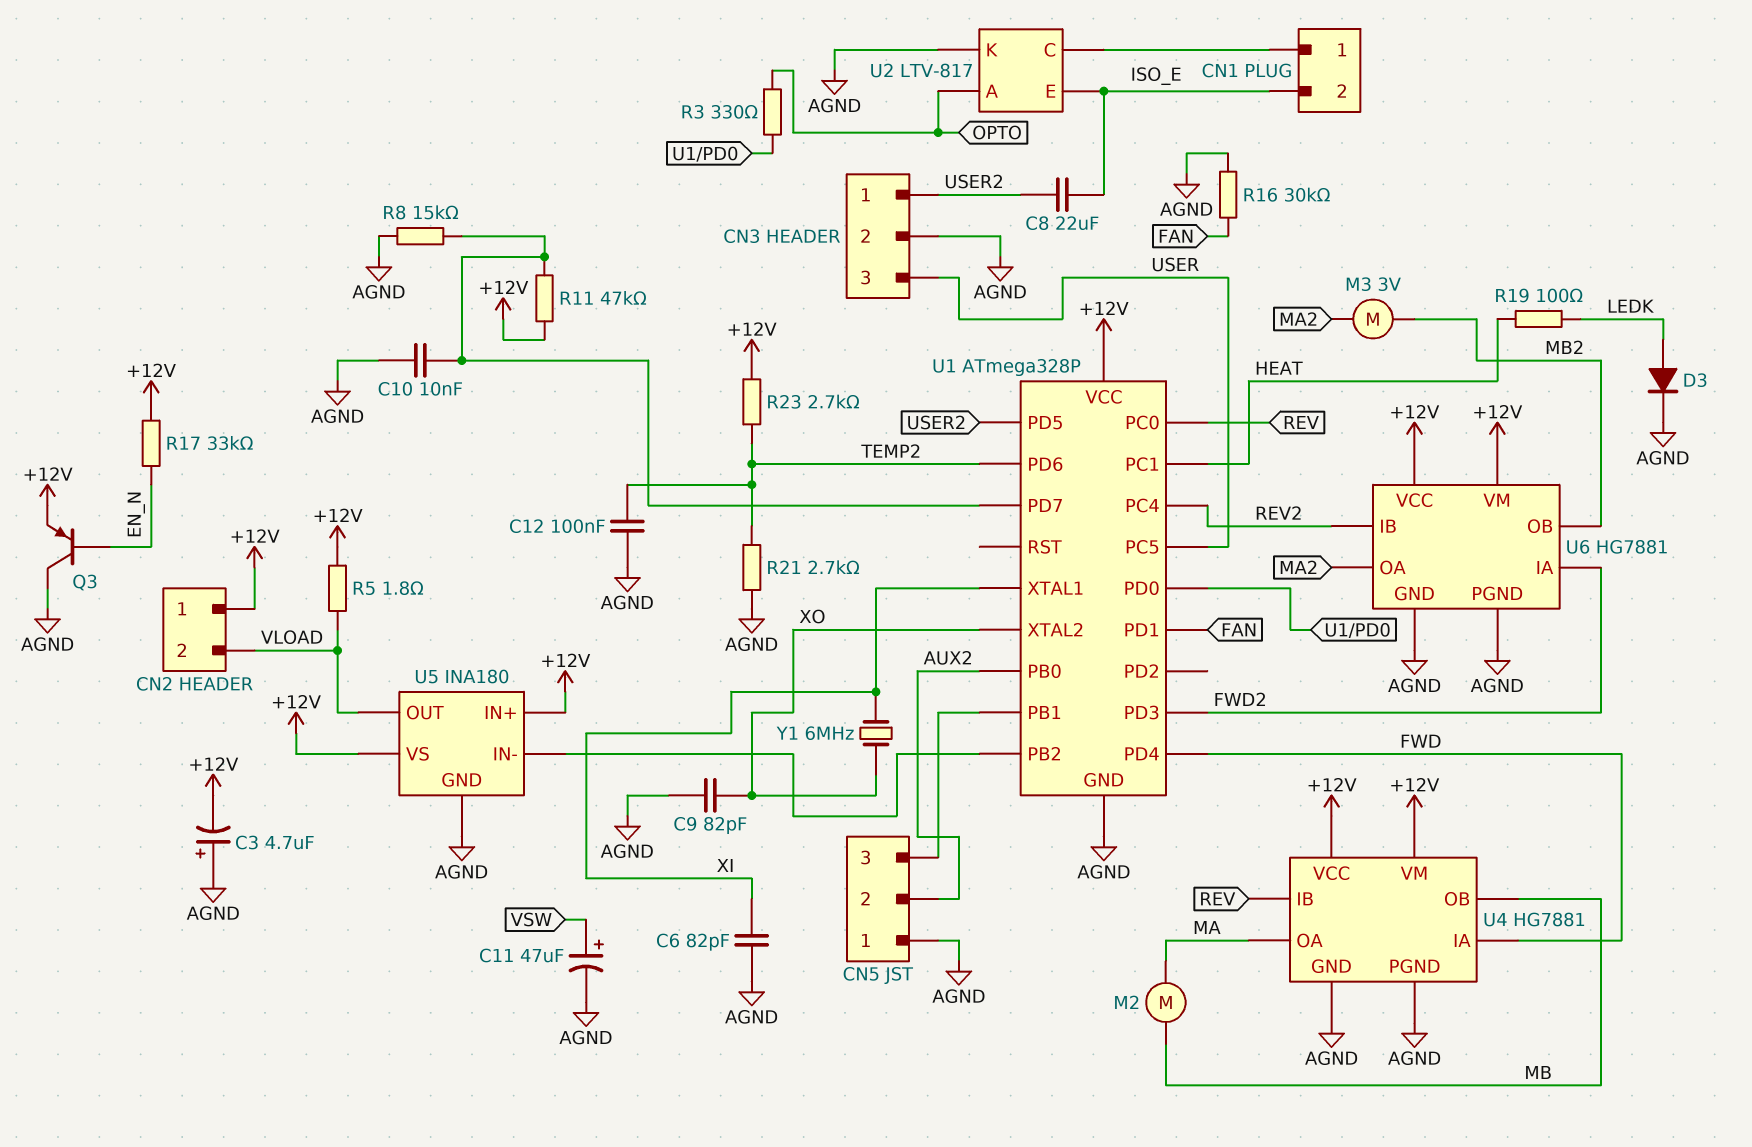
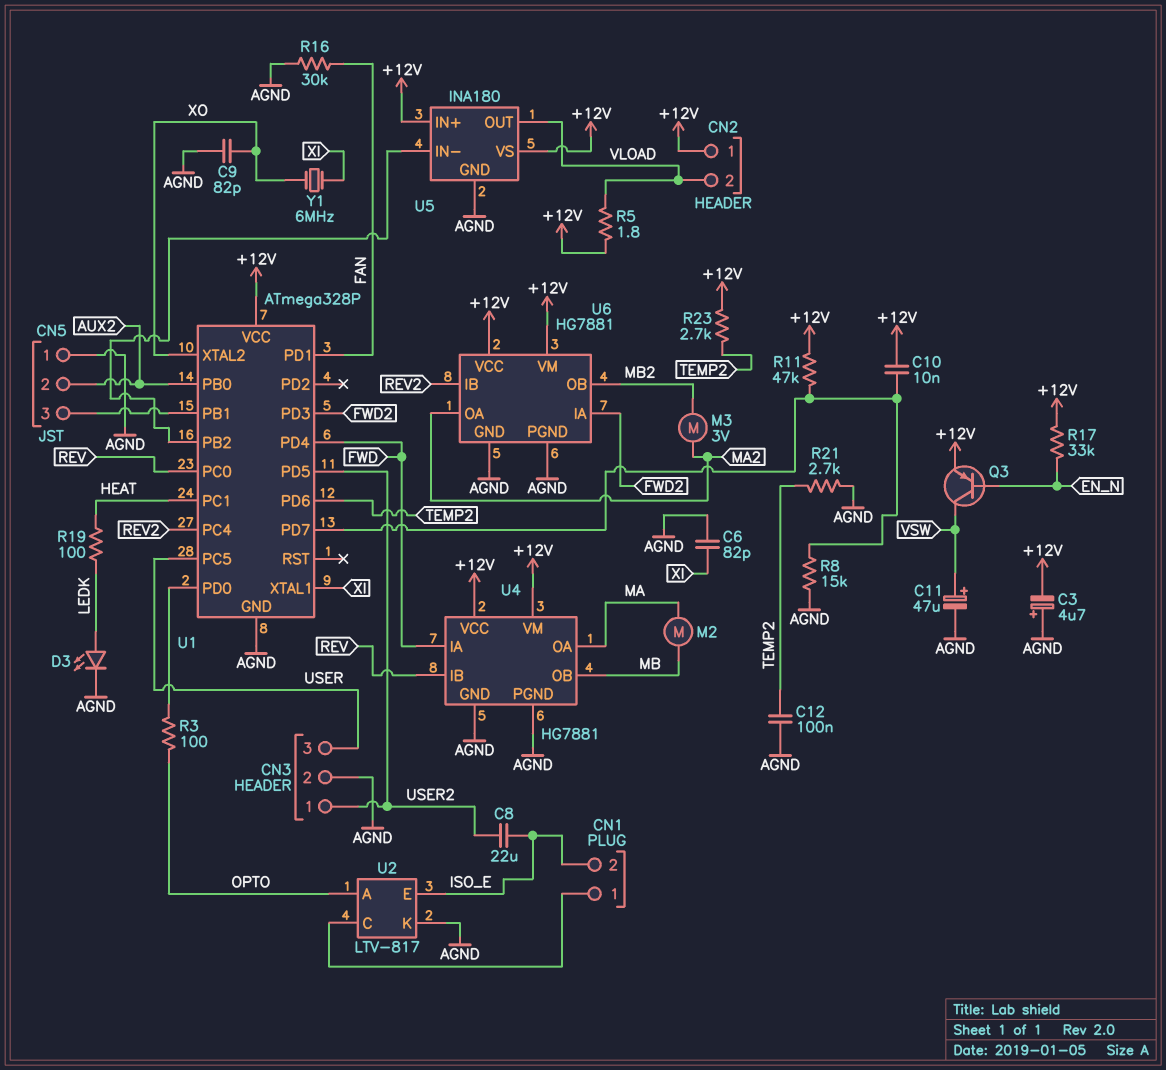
C10: 10nF (AGND, U1/PD7) -> 10nF (+12V, U1/PD7)
D3: diode (A LEDK, K AGND) -> LED (A LEDK, K AGND)
Q3: PNP (B EN_N, C AGND, E +12V) -> PNP (B EN_N, C VSW, E +12V)
R3: 330 (OPTO, U1/PD0) -> 100 (OPTO, U1/PD0)

